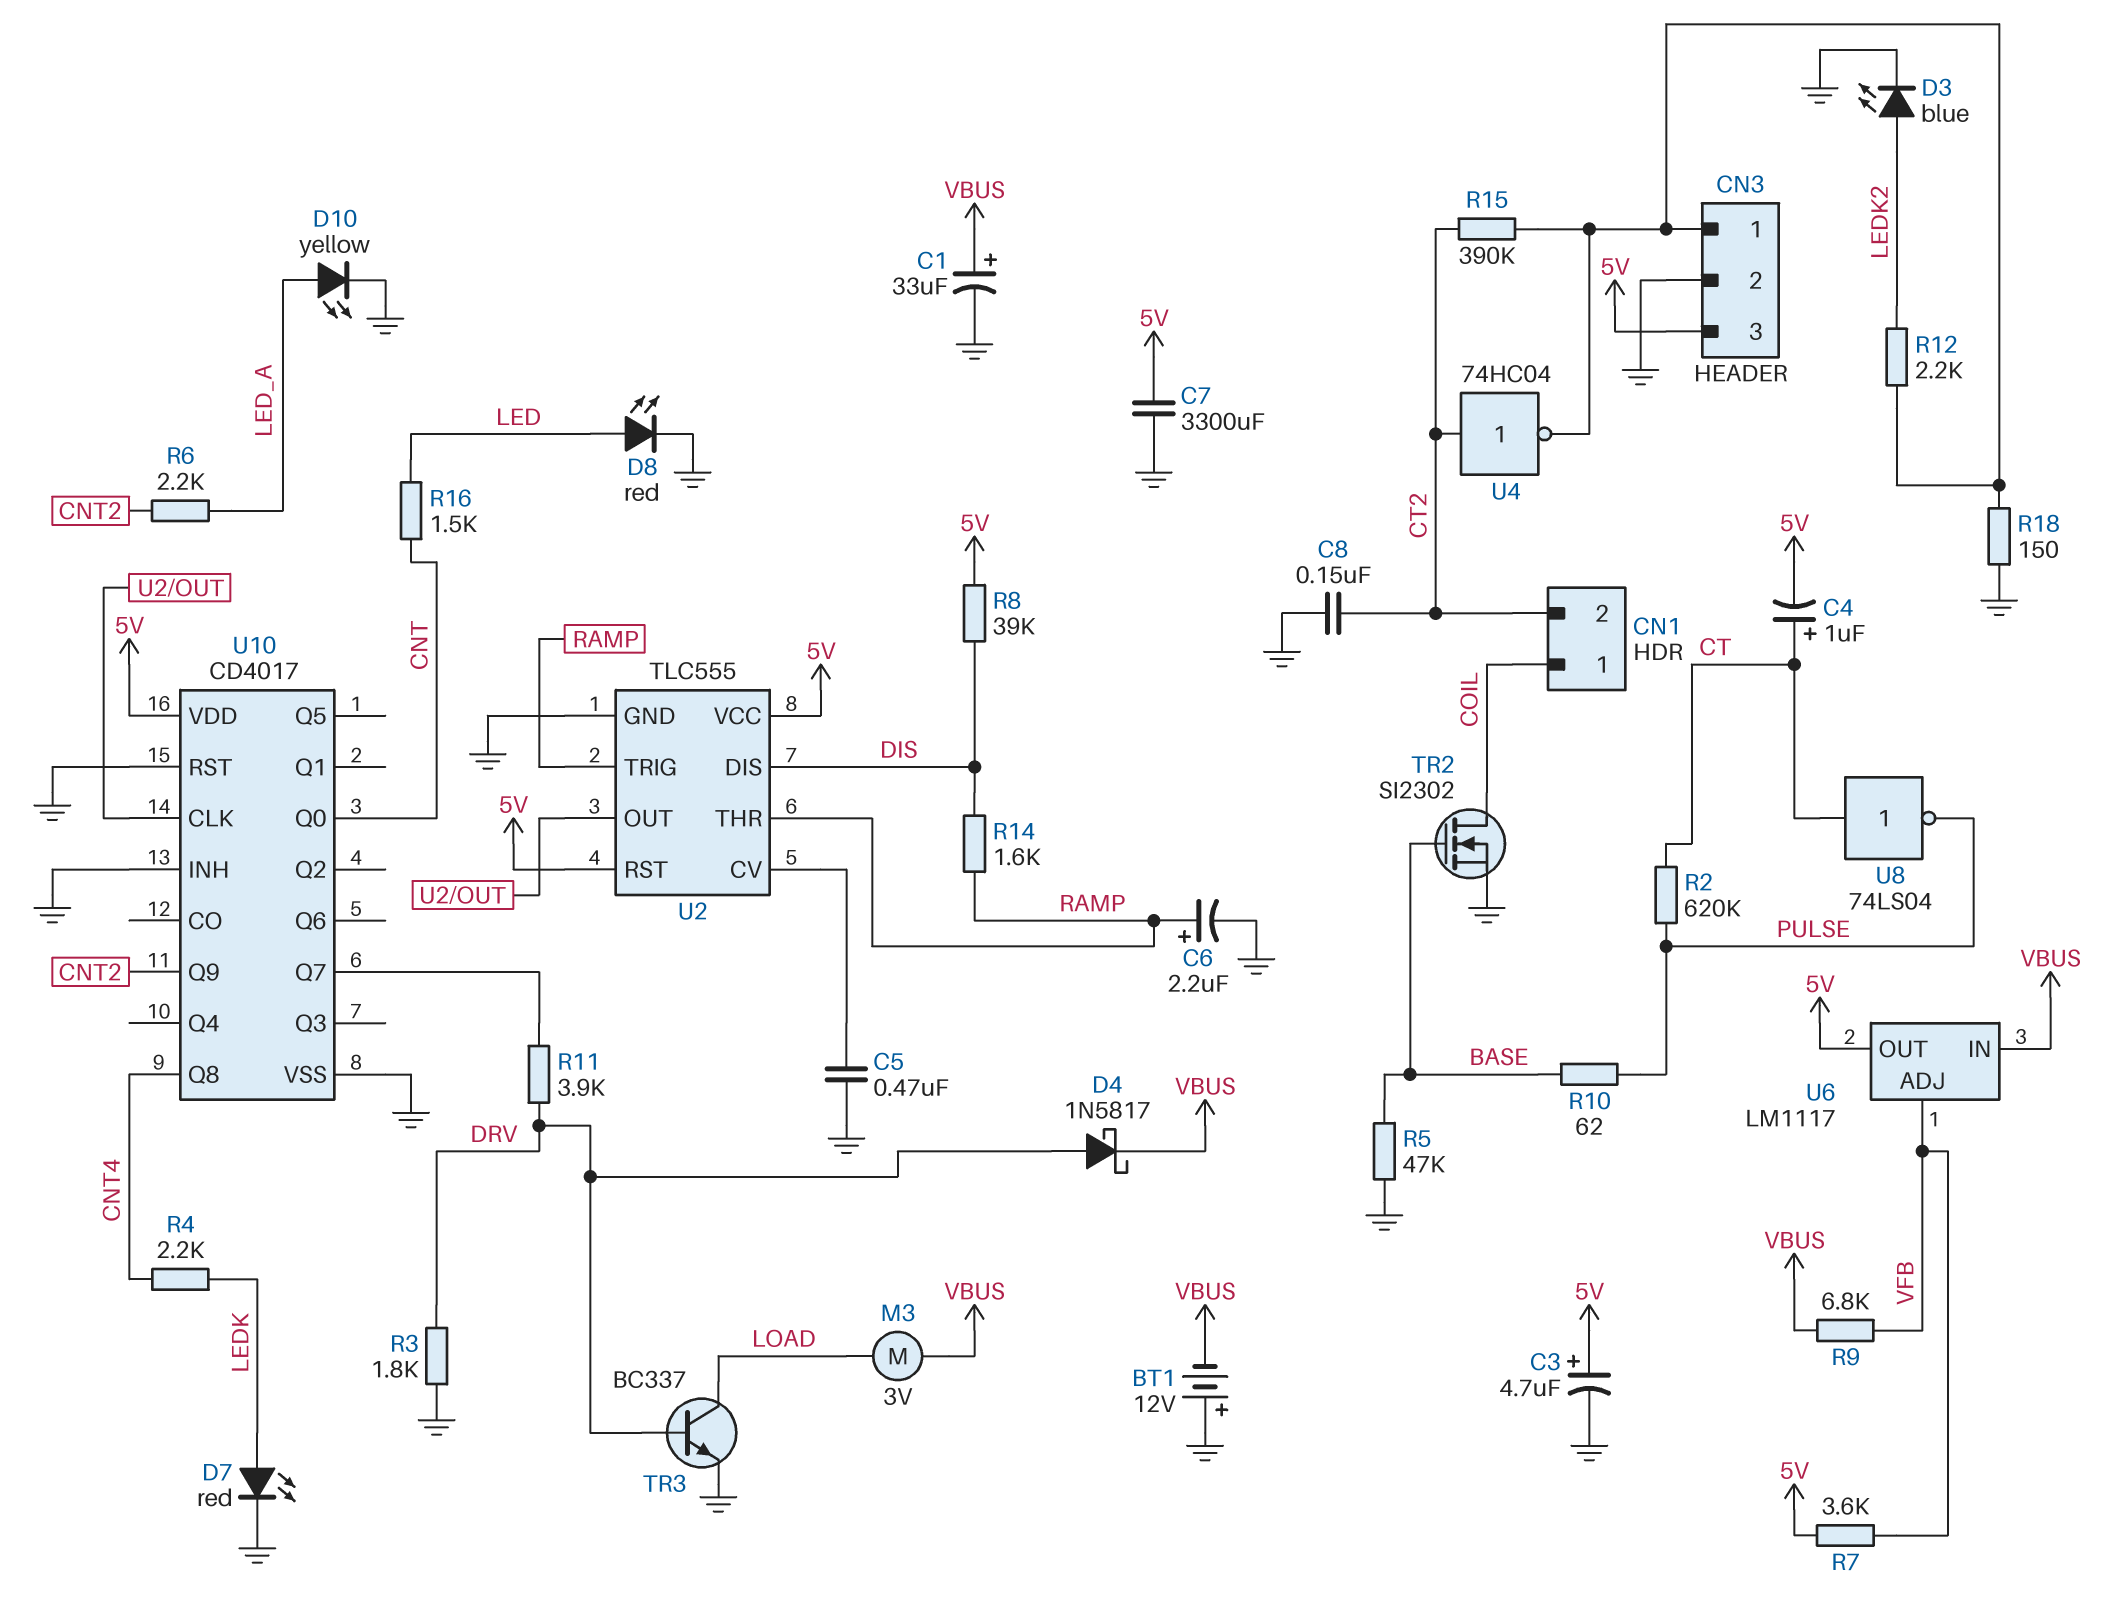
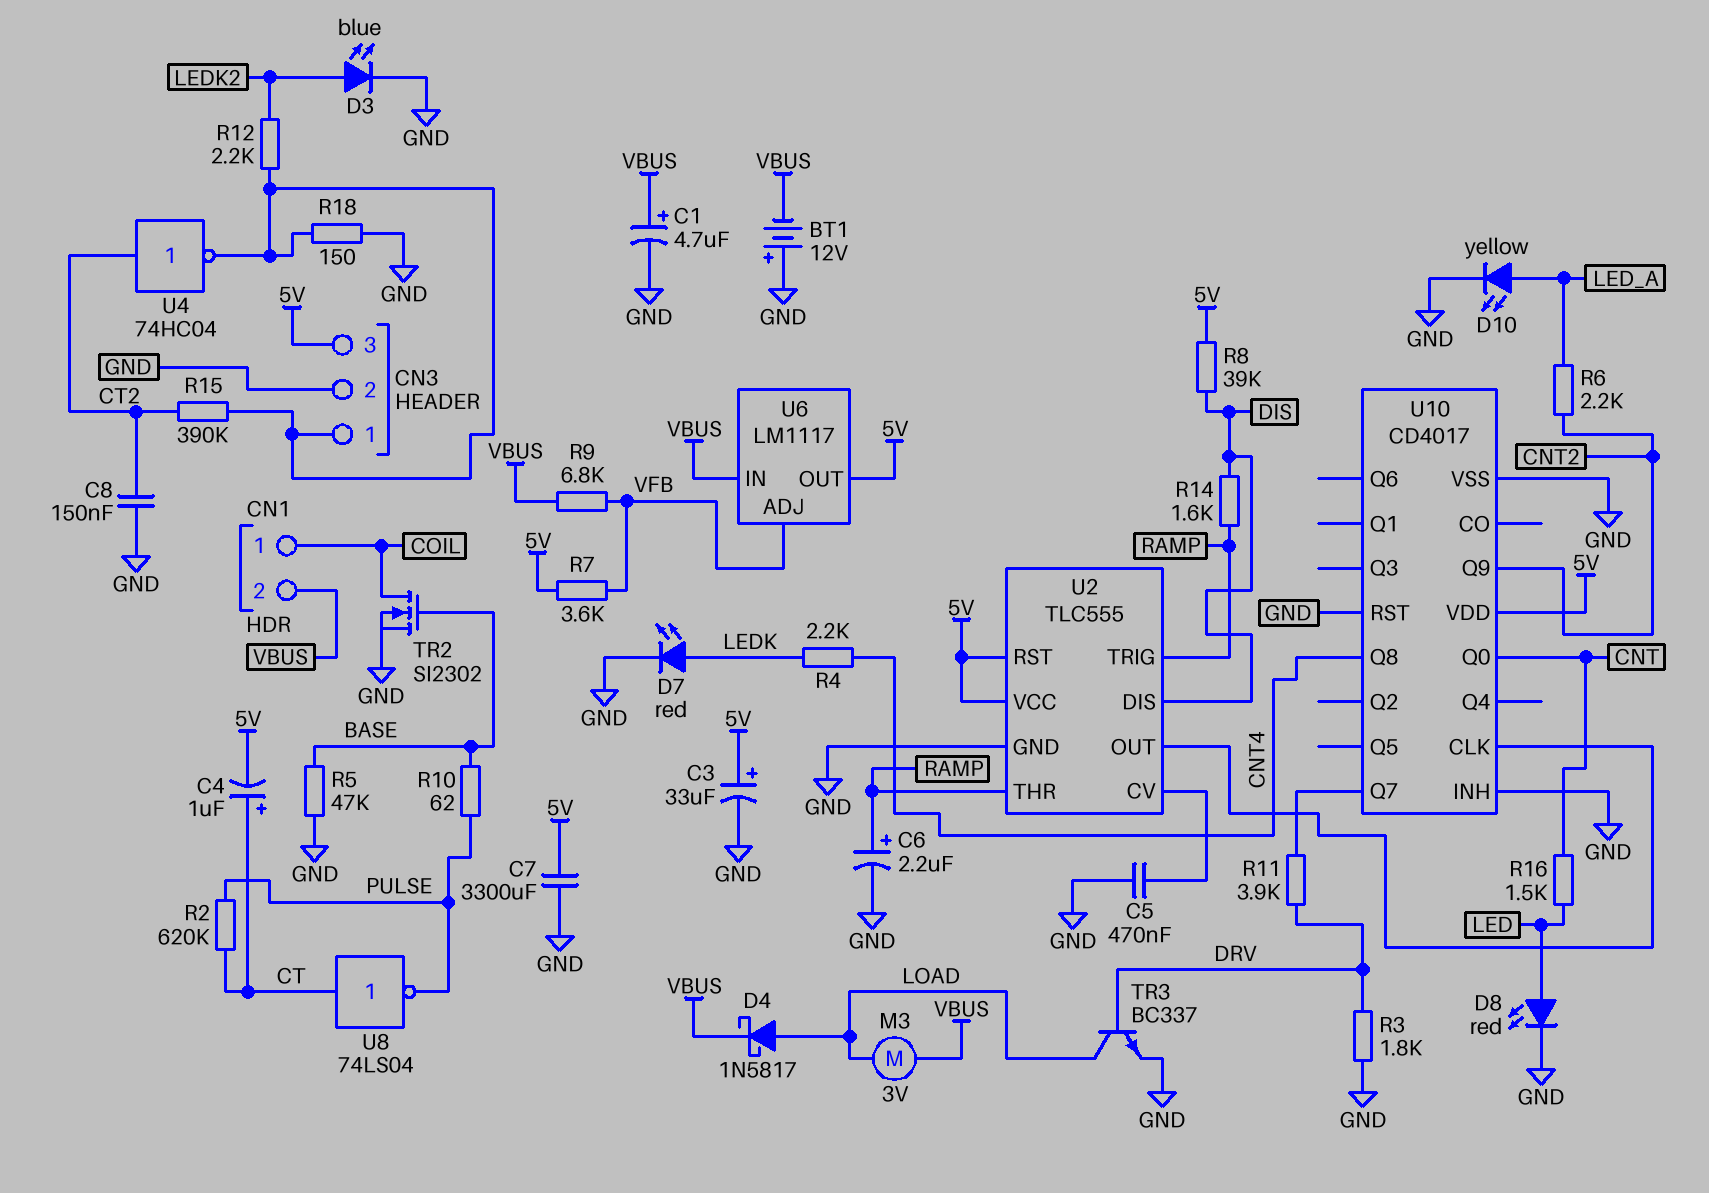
C1: 33uF (plus VBUS, minus GND) -> 4.7uF (plus VBUS, minus GND)
C3: 4.7uF (plus 5V, minus GND) -> 33uF (plus 5V, minus GND)
CN1 pin 2: CT2 -> VBUS
D4: schottky 1N5817 (A DRV, K VBUS) -> schottky 1N5817 (A LOAD, K VBUS)

